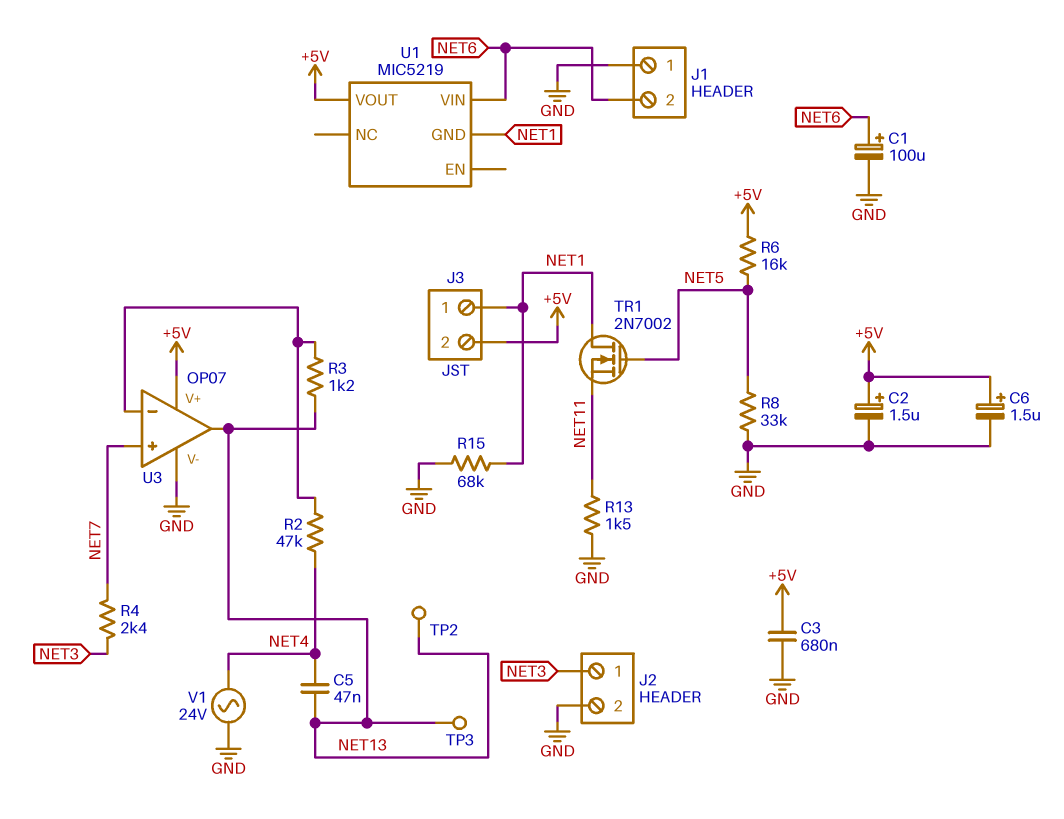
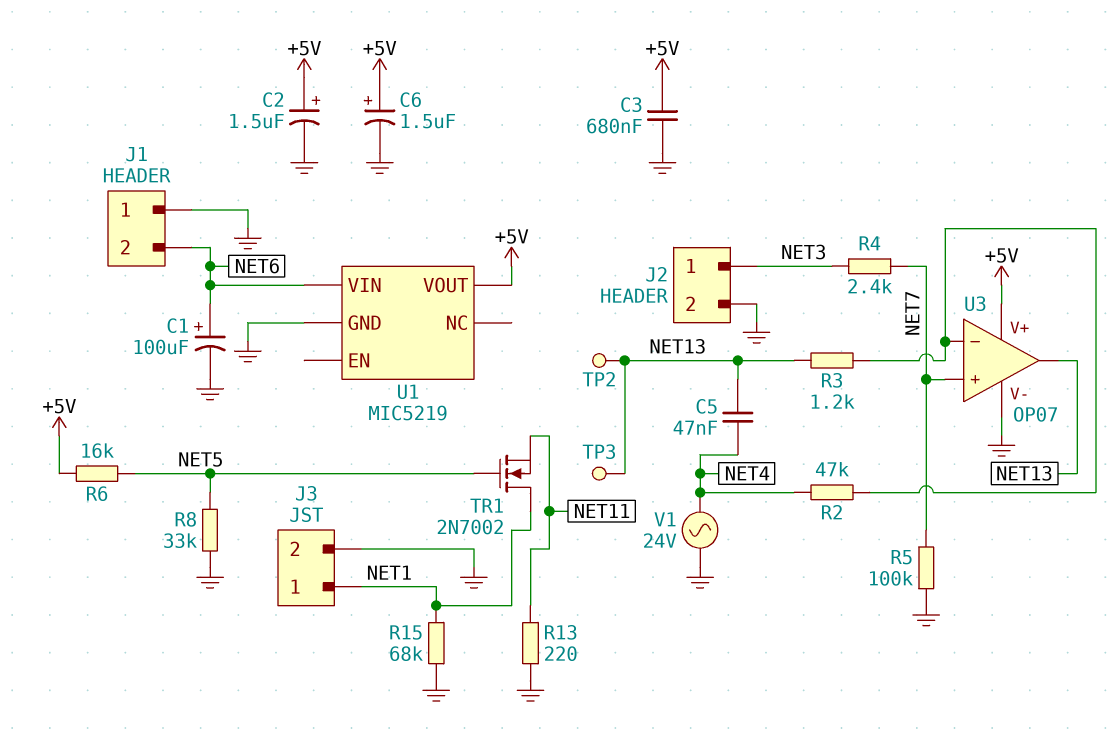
J3 pin 2: +5V -> GND
R5: none -> 100k (GND, NET7)
R13: 1.5k (GND, NET11) -> 220 (GND, NET11)
U1 pin GND: NET1 -> GND

